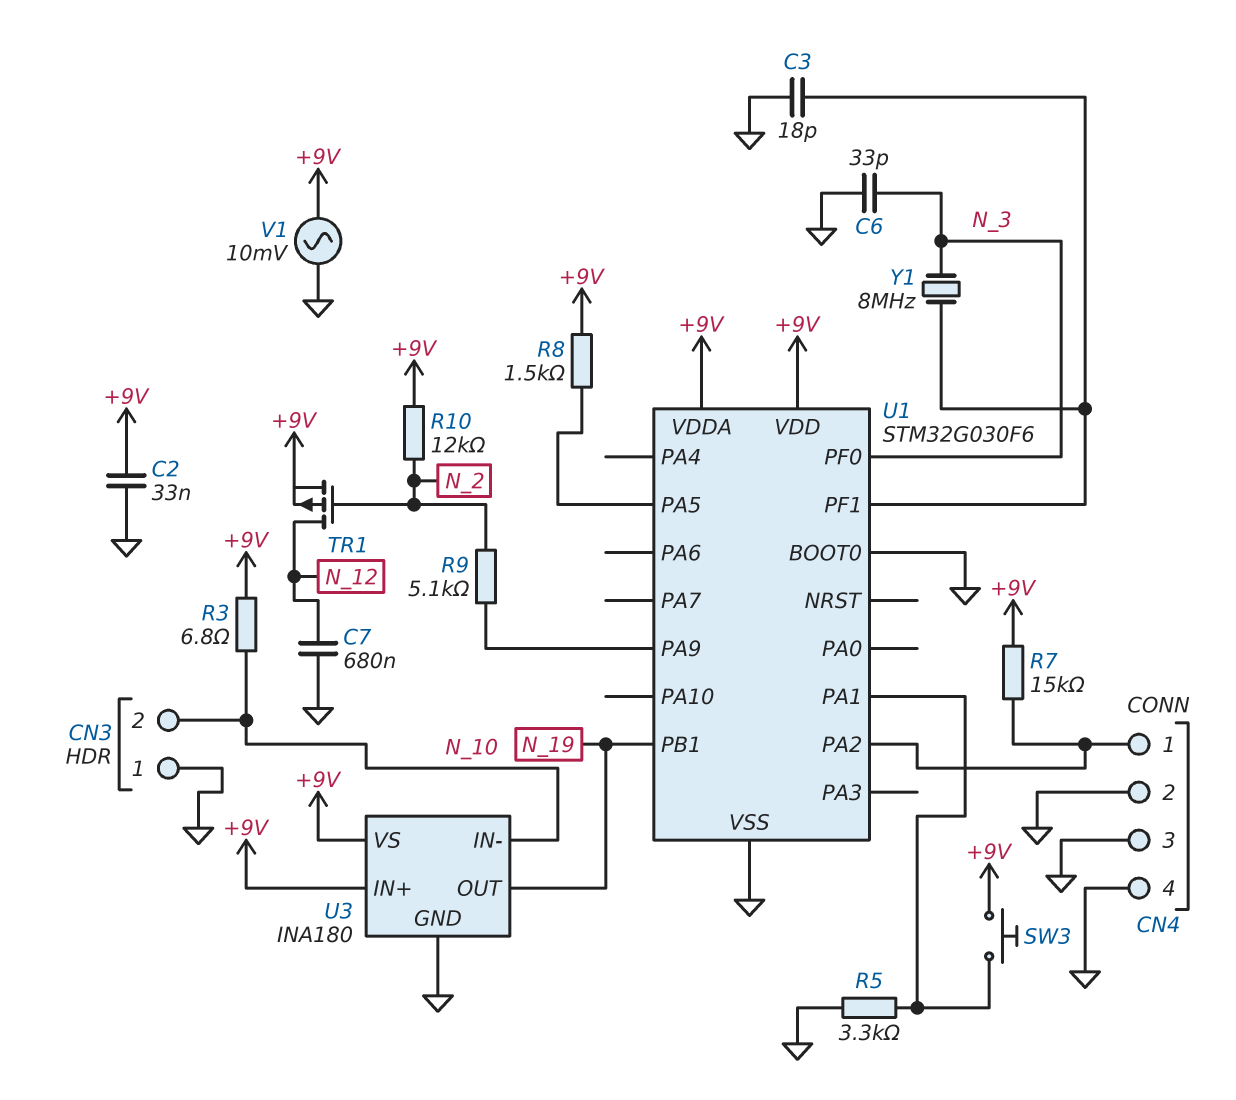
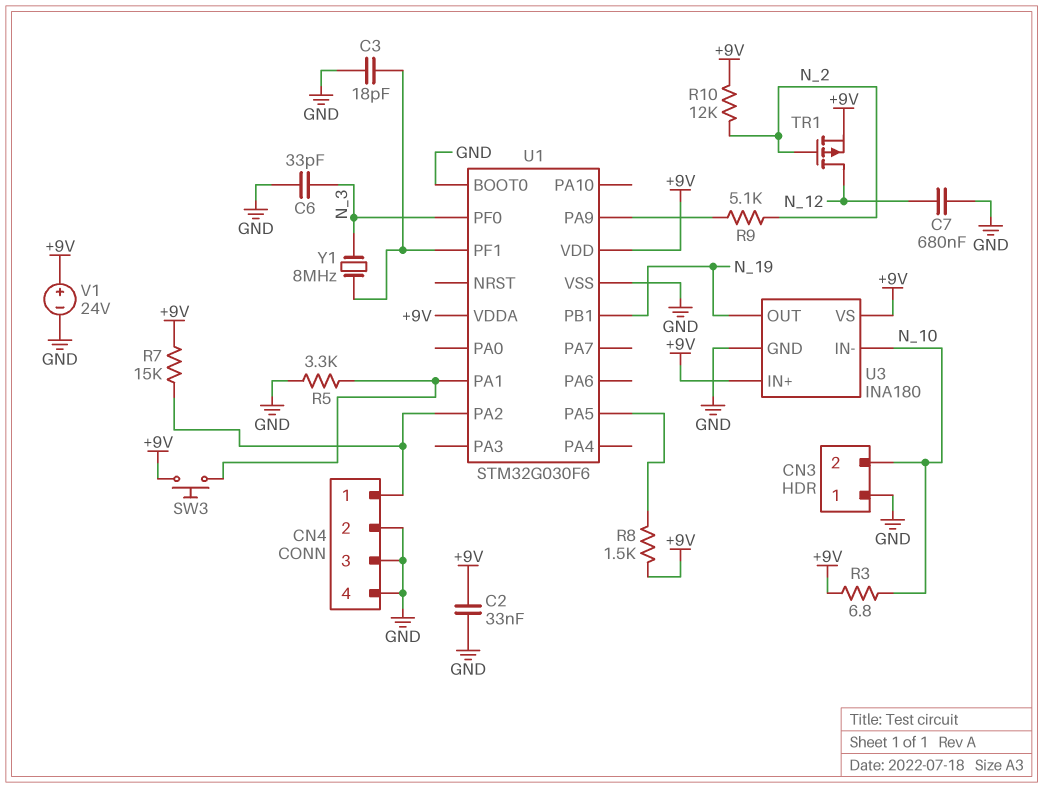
V1: AC 10mV (+9V, GND) -> 24V (plus +9V, minus GND)

